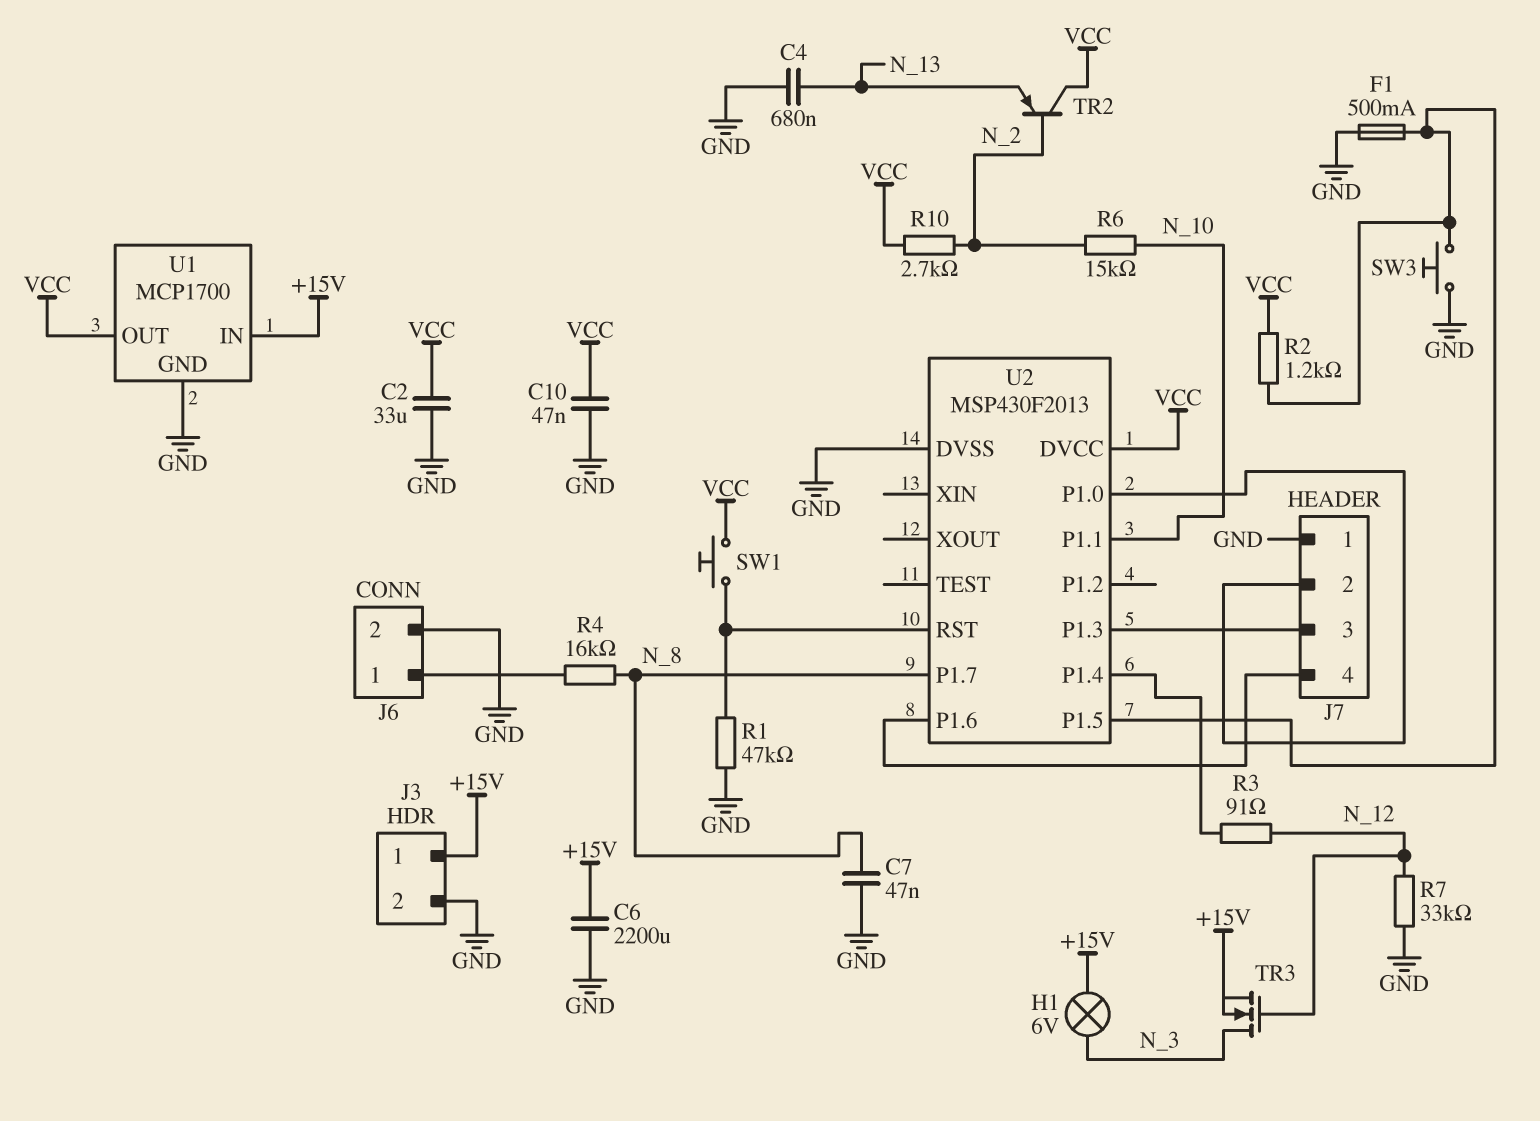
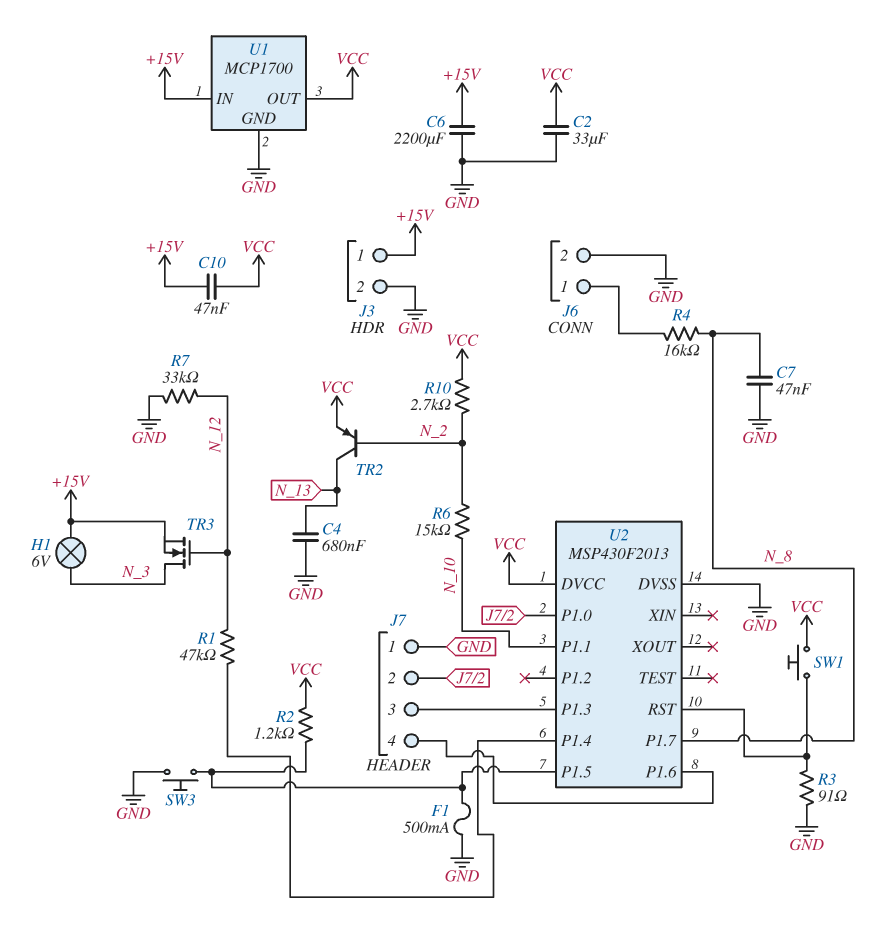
C10: 47nF (GND, VCC) -> 47nF (+15V, VCC)
R1: 47k (GND, U2/RST) -> 47k (N_12, U2/P1.4)
R3: 91 (N_12, U2/P1.4) -> 91 (GND, U2/RST)
TR2: PNP (B N_2, C VCC, E N_13) -> PNP (B N_2, C N_13, E VCC)

